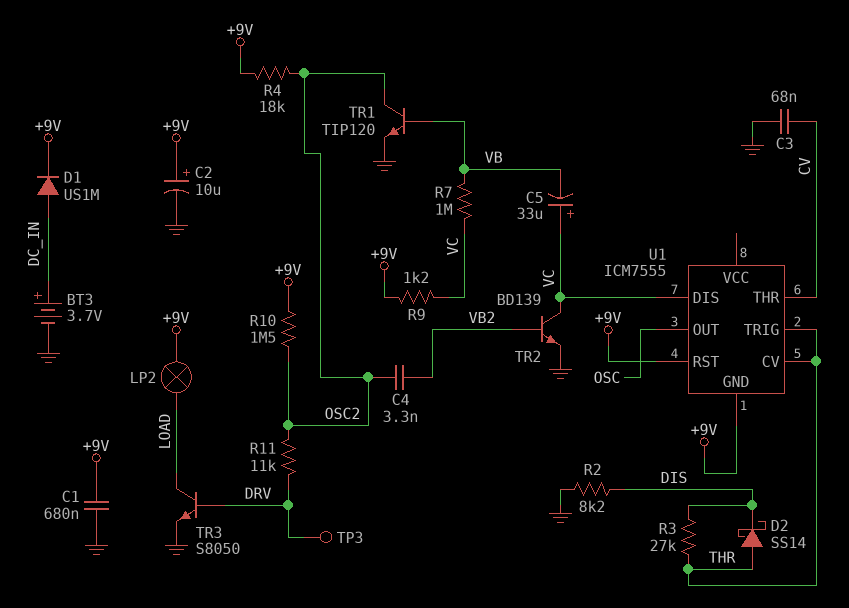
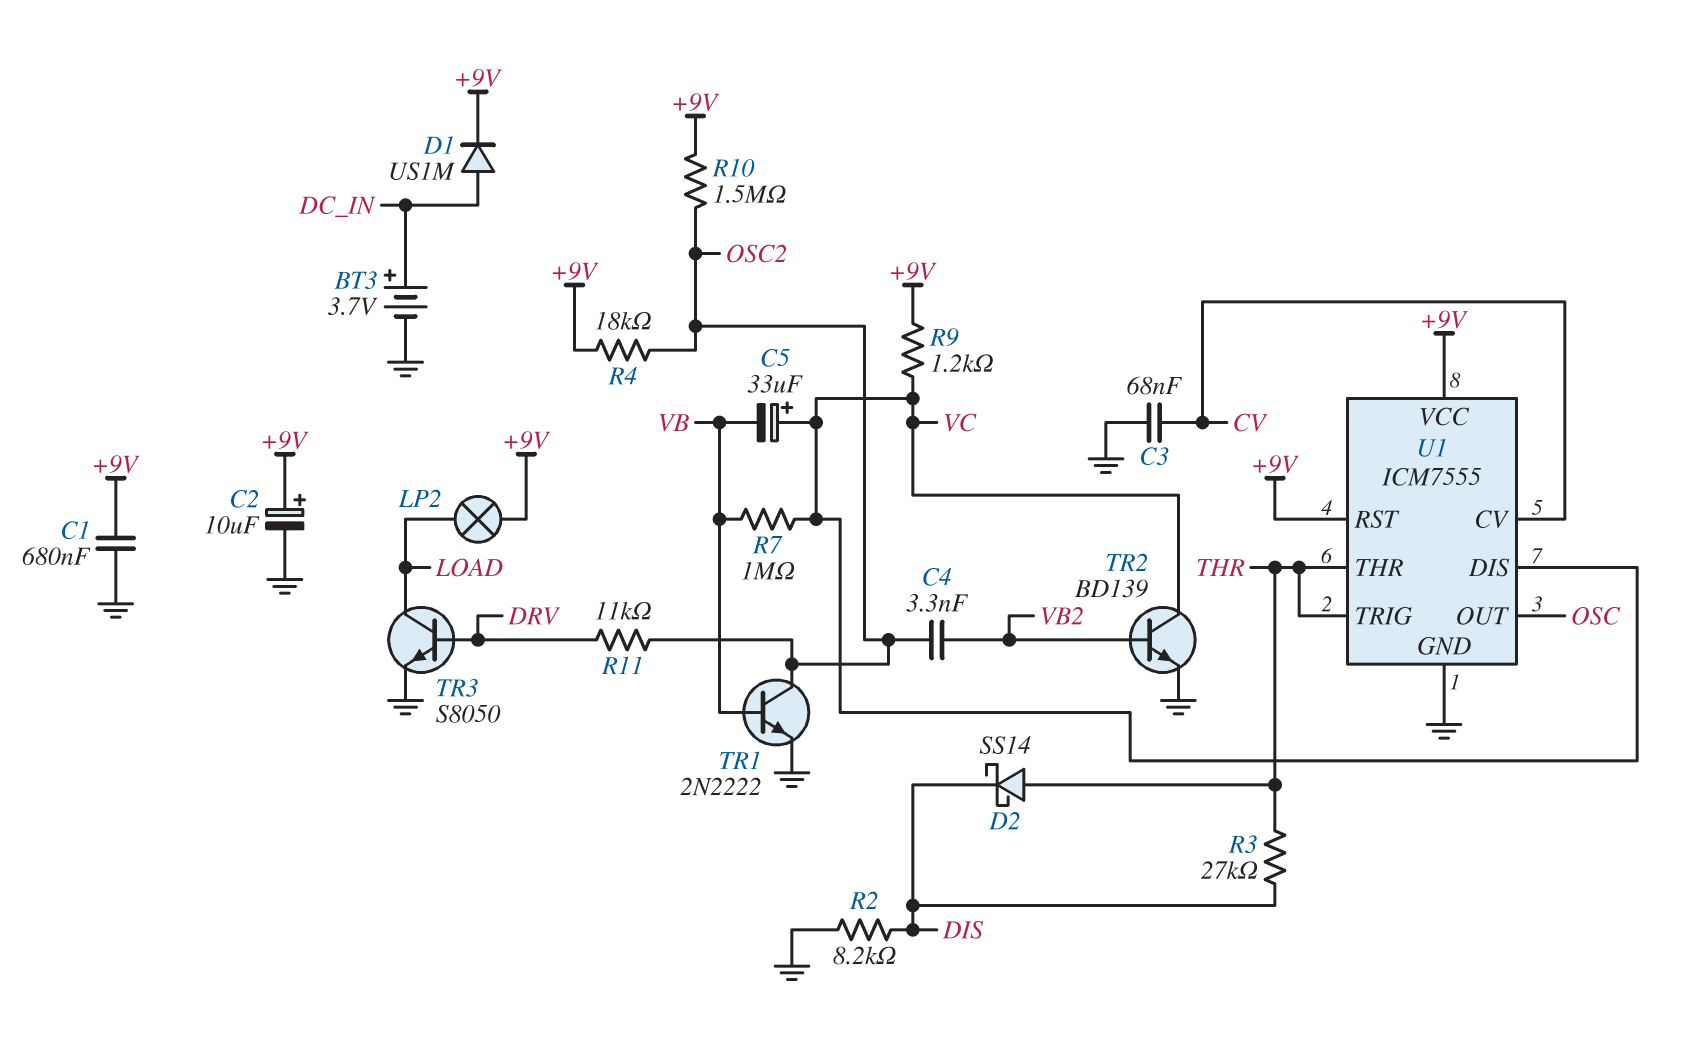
TP3: test point (DRV) -> none
TR1: NPN TIP120 (B VB, C OSC2, E GND) -> NPN 2N2222 (B VB, C OSC2, E GND)
U1 pin CV: THR -> CV
U1 pin GND: +9V -> GND
U1 pin THR: CV -> THR
U1 pin VCC: none -> +9V

